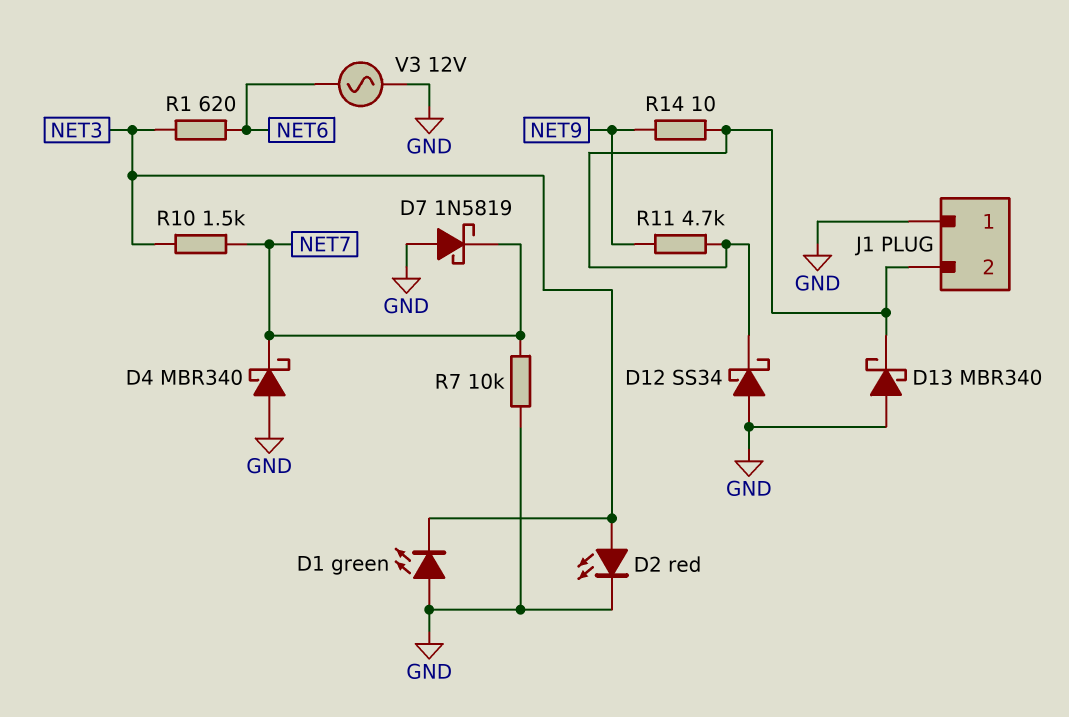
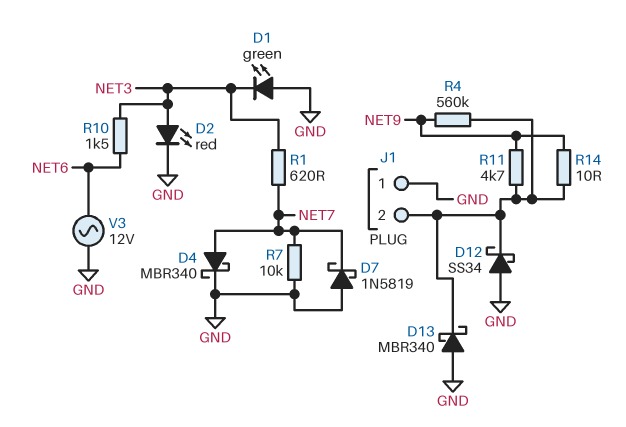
D4: schottky MBR340 (A GND, K NET7) -> schottky MBR340 (A NET7, K GND)
R1: 620 (NET3, NET6) -> 620 (NET3, NET7)
R4: none -> 560k (J1/2, NET9)
R10: 1.5k (NET3, NET7) -> 1.5k (NET3, NET6)

